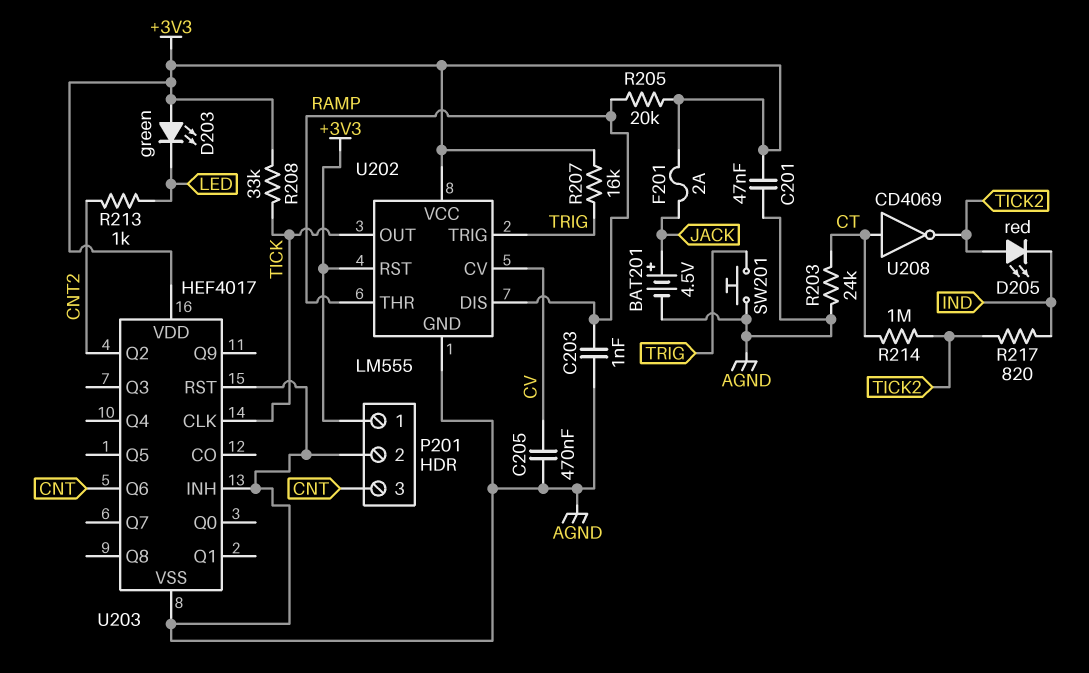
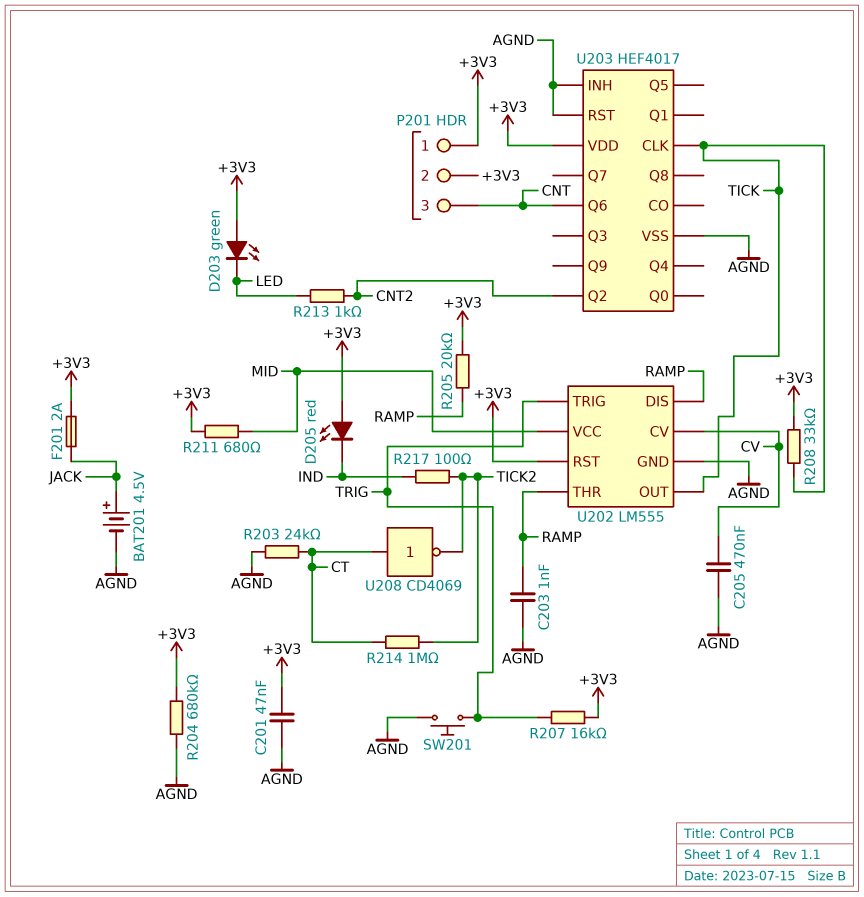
D205: LED red (A TICK2, K IND) -> LED red (A +3V3, K IND)
P201 pin 2: AGND -> +3V3
R204: none -> 680k (+3V3, AGND)
R211: none -> 680 (+3V3, MID)
R217: 820 (IND, TICK2) -> 100 (IND, TICK2)
U202 pin VCC: +3V3 -> MID

